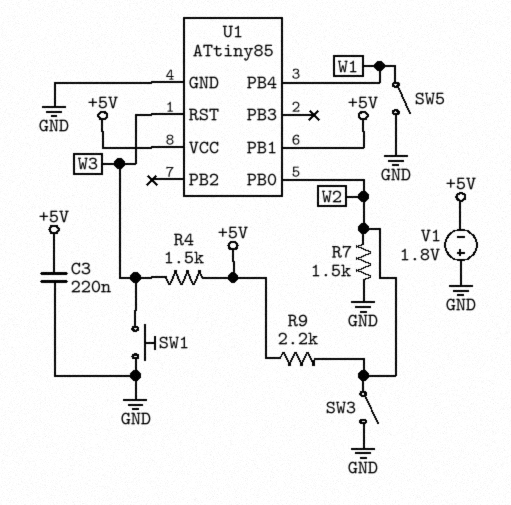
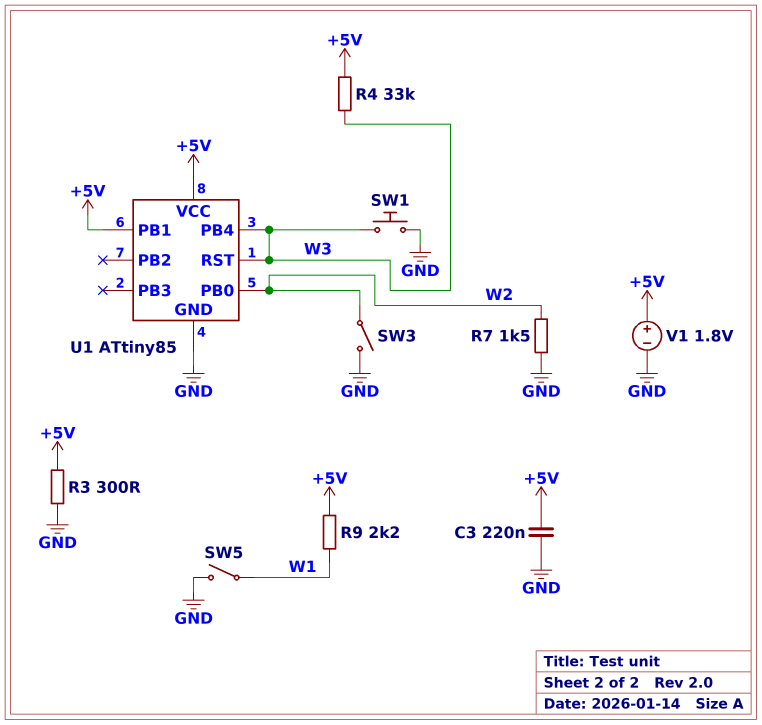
R3: none -> 300 (+5V, GND)
R4: 1.5k (+5V, W3) -> 33k (+5V, W3)
R9: 2.2k (+5V, W2) -> 2.2k (+5V, W1)
U1 pin PB4: W1 -> W3
V1: 1.8V (plus GND, minus +5V) -> 1.8V (plus +5V, minus GND)

